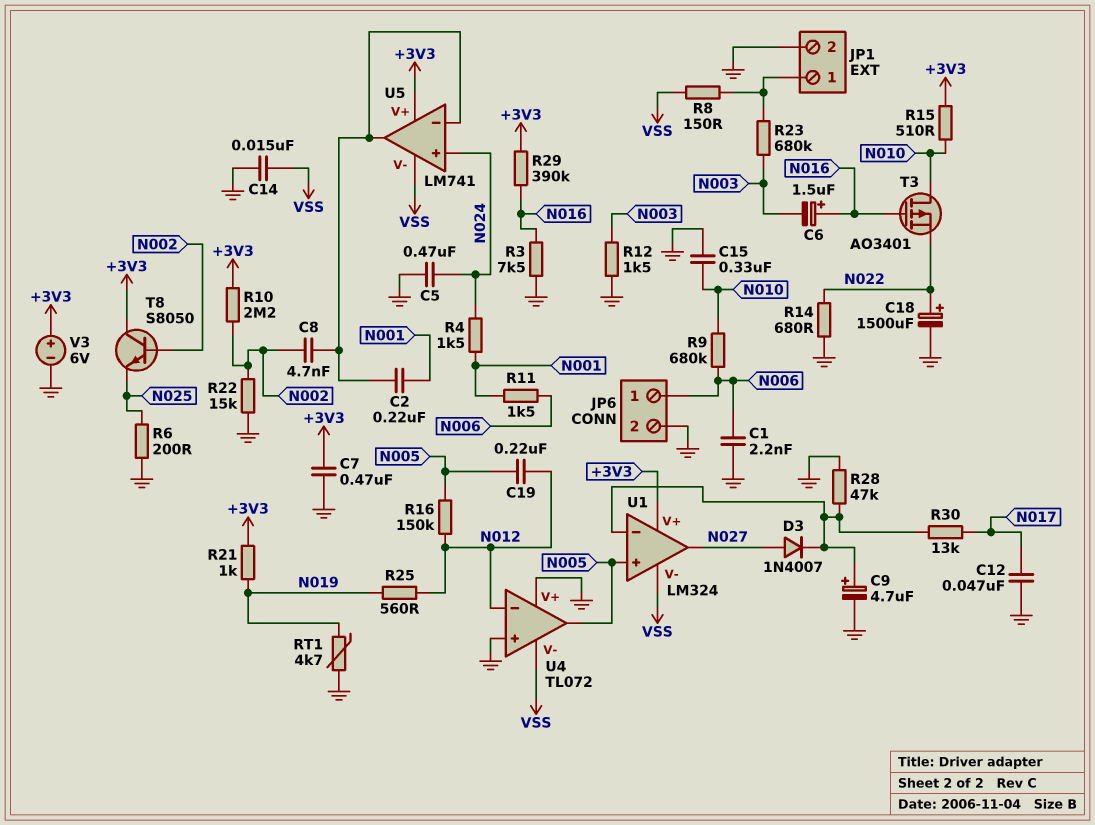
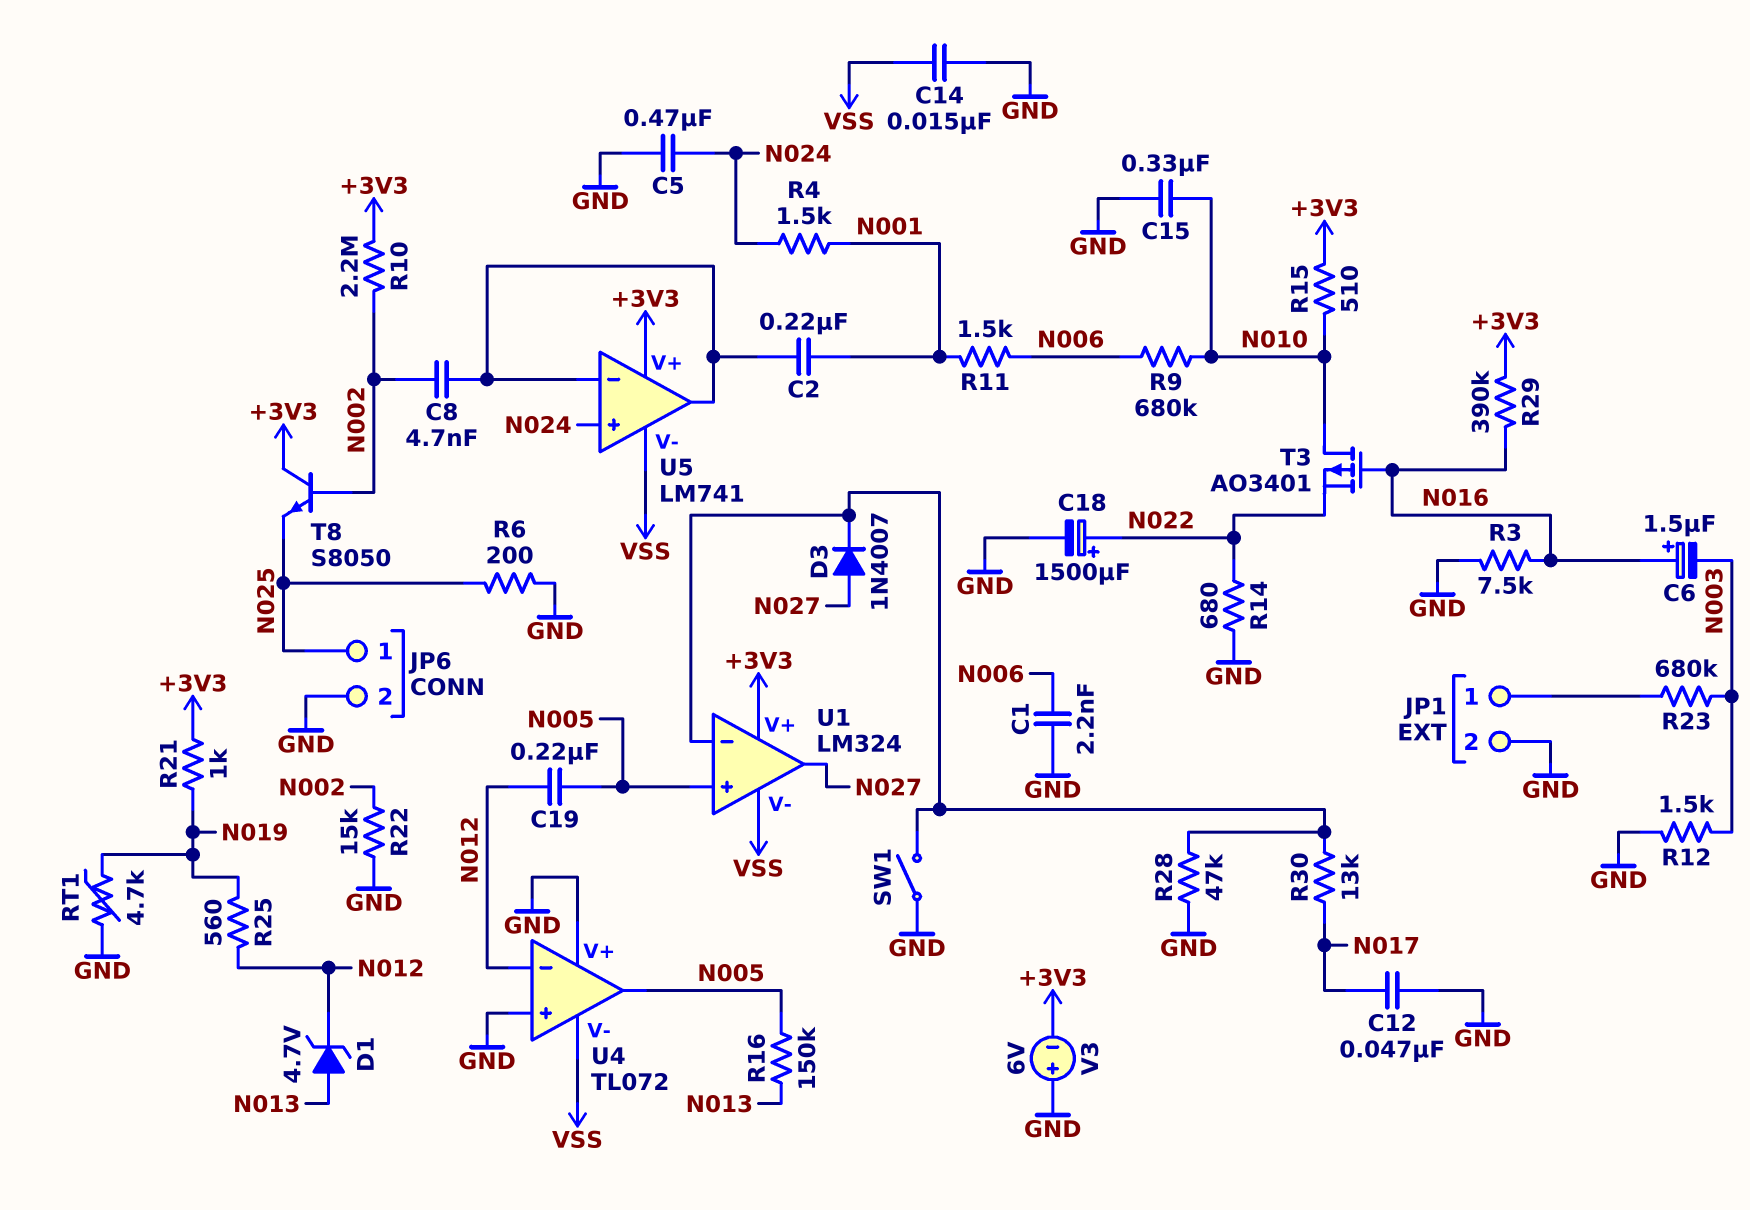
C7: 470nF (+3V3, GND) -> none
C9: 4.7uF (plus U1/in-, minus GND) -> none
D1: none -> zener 4.7V (A N013, K N012)
JP6 pin 1: N006 -> N025
R8: 150 (JP1/1, VSS) -> none
R16: 150k (N005, N012) -> 150k (N005, N013)
SW1: none -> switch (GND, U1/in-)
V3: 6V (plus +3V3, minus GND) -> 6V (plus GND, minus +3V3)

